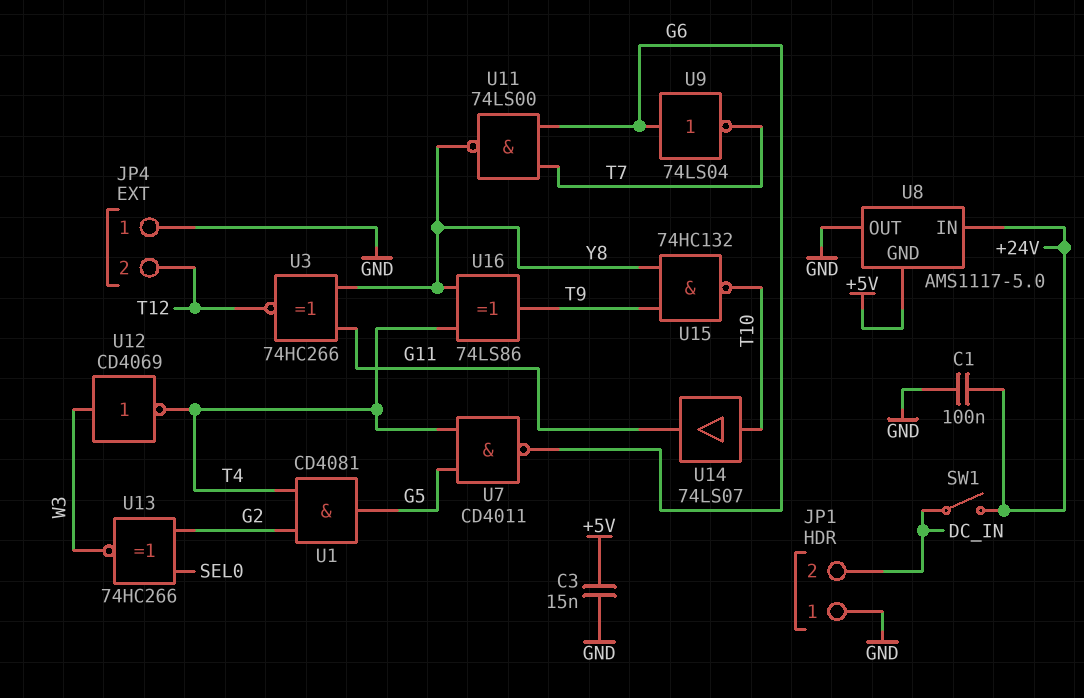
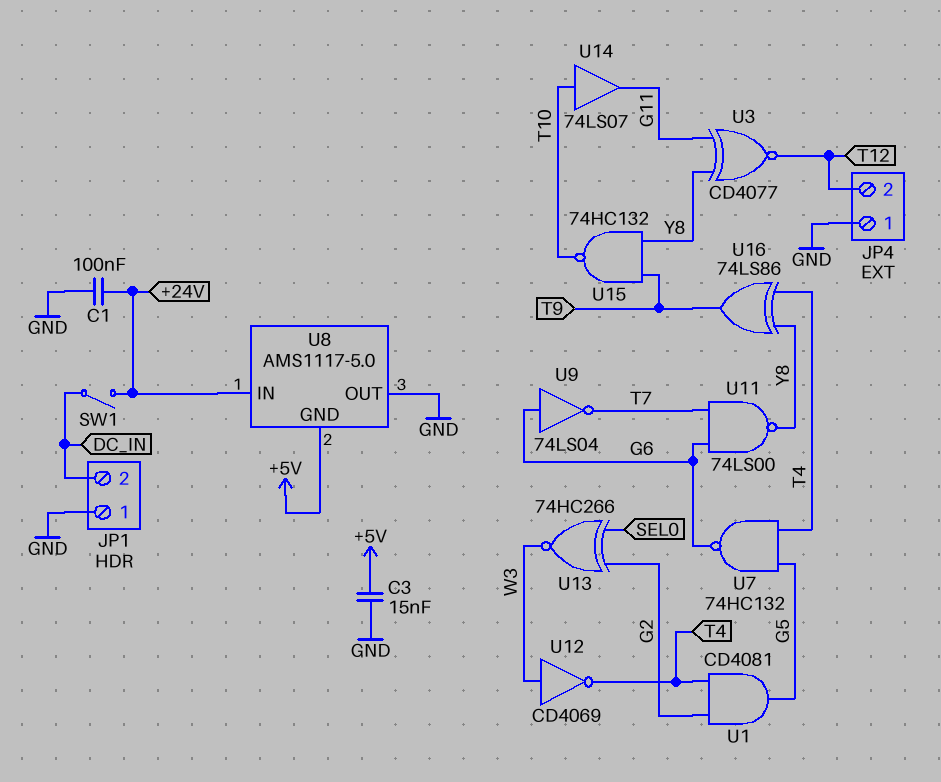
U3: XNOR 74HC266 (in G11, in Y8, out T12) -> XNOR CD4077 (in G11, in Y8, out T12)
U7: NAND CD4011 (in G5, in T4, out G6) -> NAND 74HC132 (in G5, in T4, out G6)

